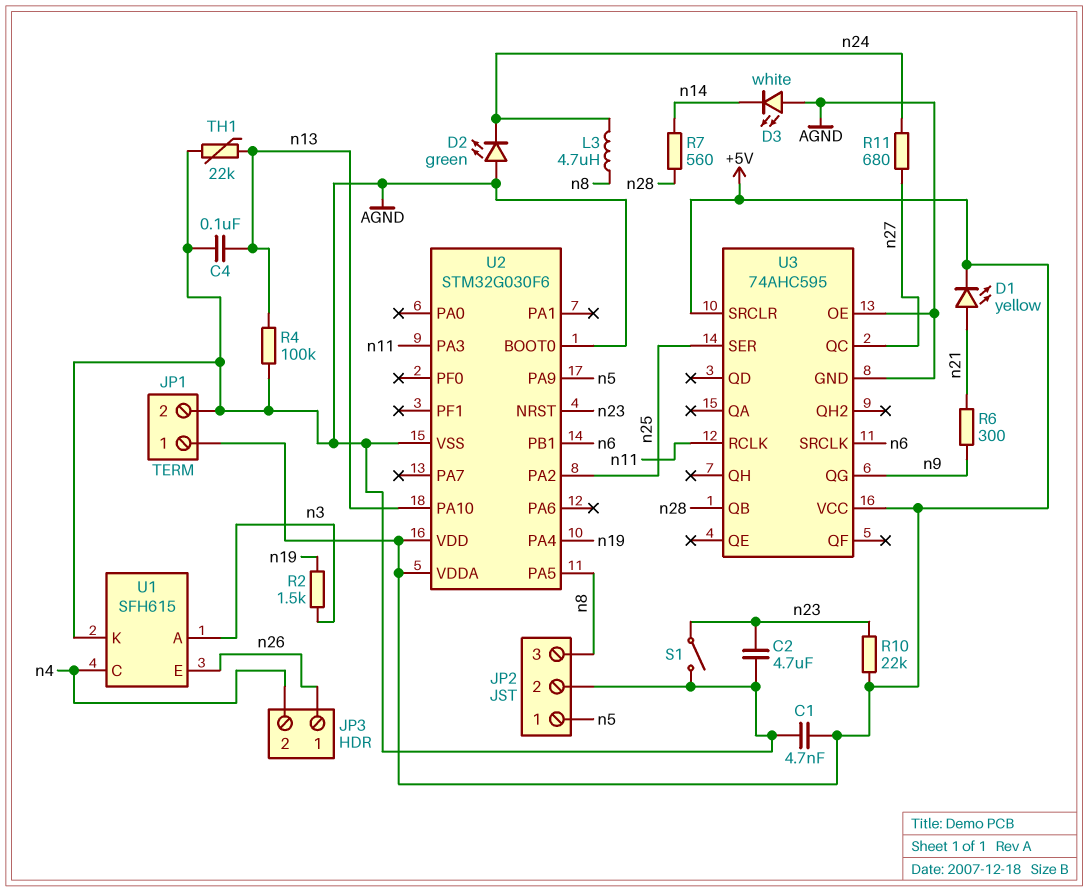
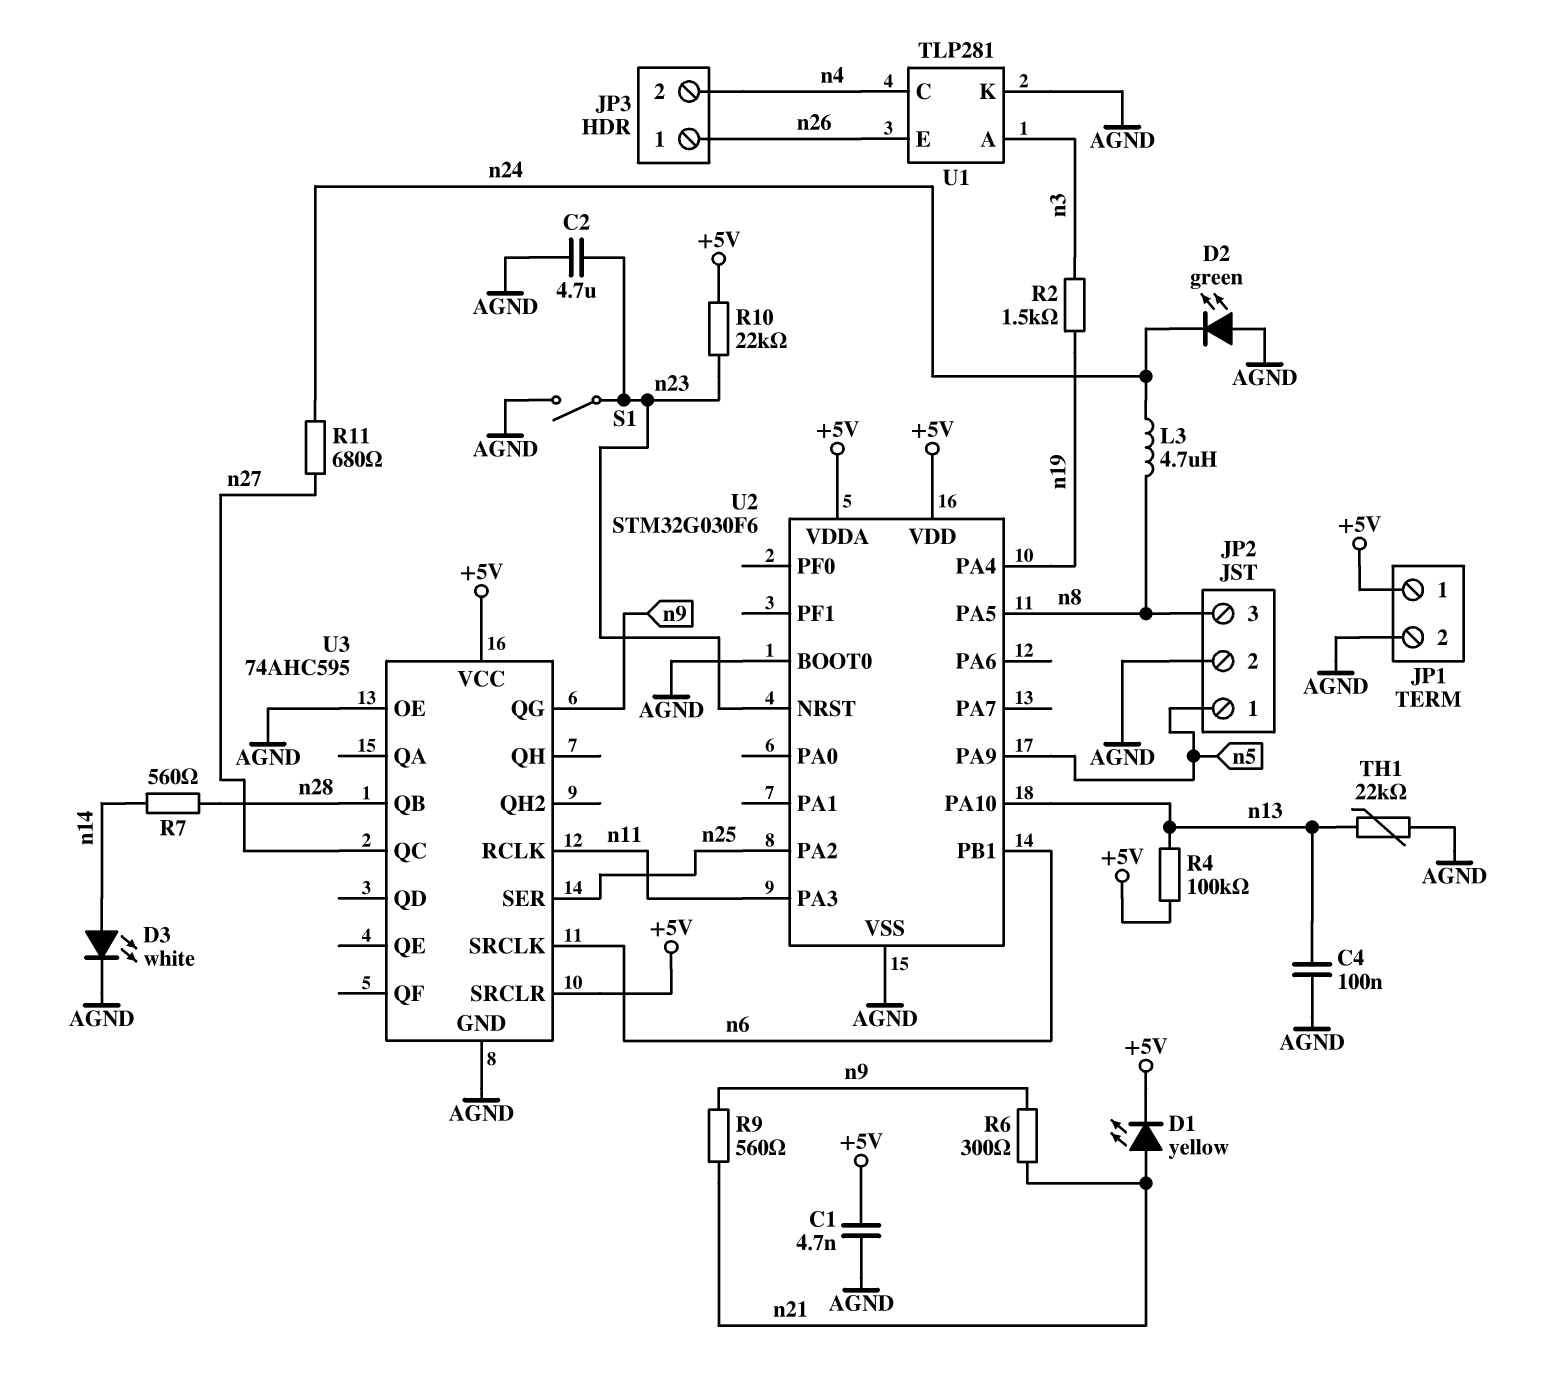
D3: LED white (A AGND, K n14) -> LED white (A n14, K AGND)
R4: 100k (AGND, n13) -> 100k (+5V, n13)
R9: none -> 560 (n9, n21)
U1: SFH615 -> TLP281

